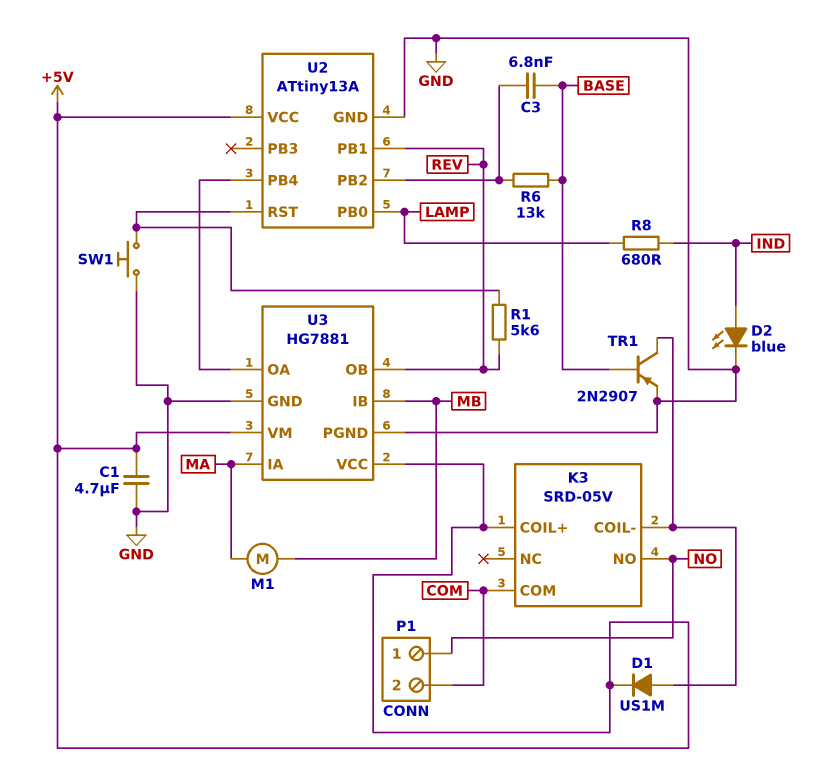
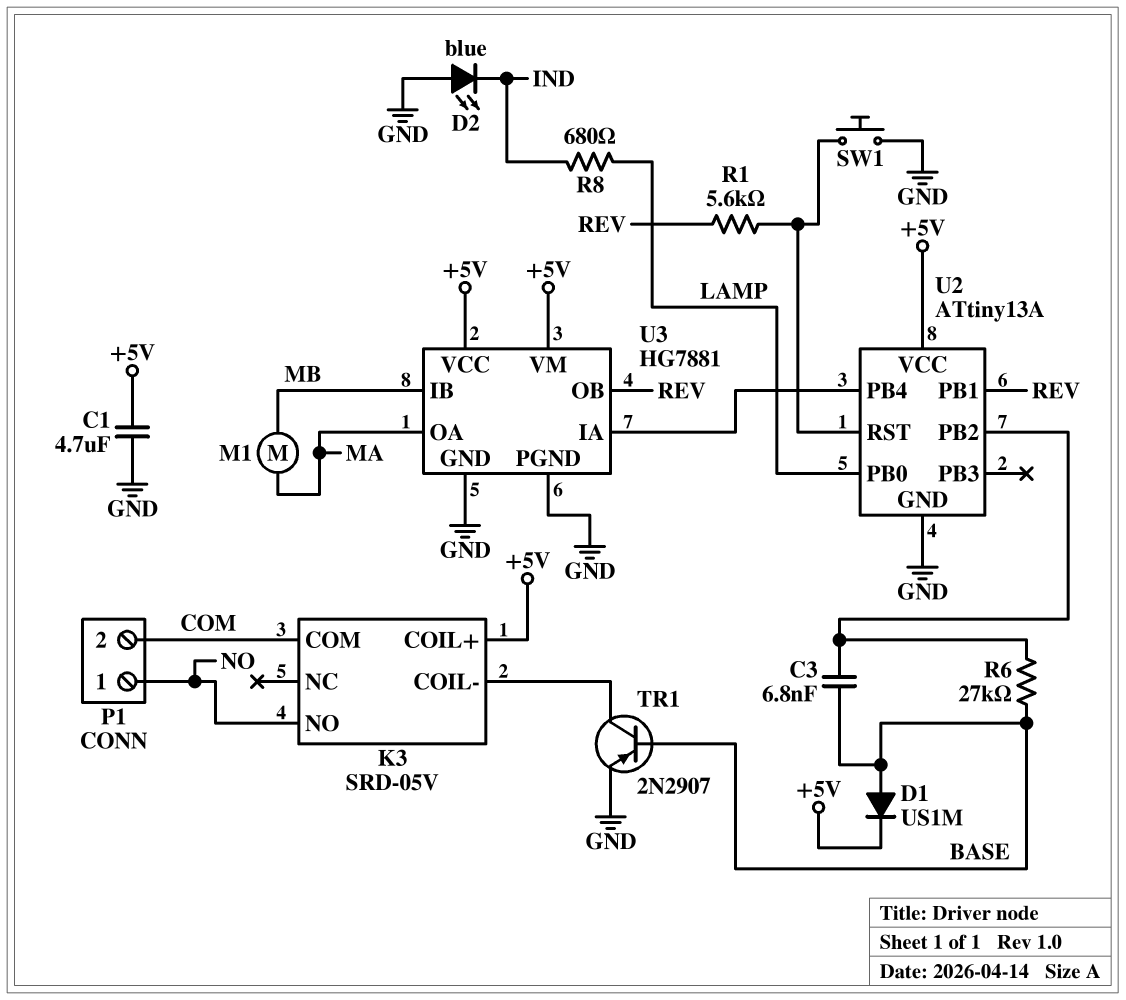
D1: diode US1M (A K3/COIL-, K +5V) -> diode US1M (A BASE, K +5V)
D2: LED blue (A IND, K GND) -> LED blue (A GND, K IND)
R6: 13k (BASE, U2/PB2) -> 27k (BASE, U2/PB2)
U3 pin IA: MA -> U2/PB4
U3 pin OA: U2/PB4 -> MA

